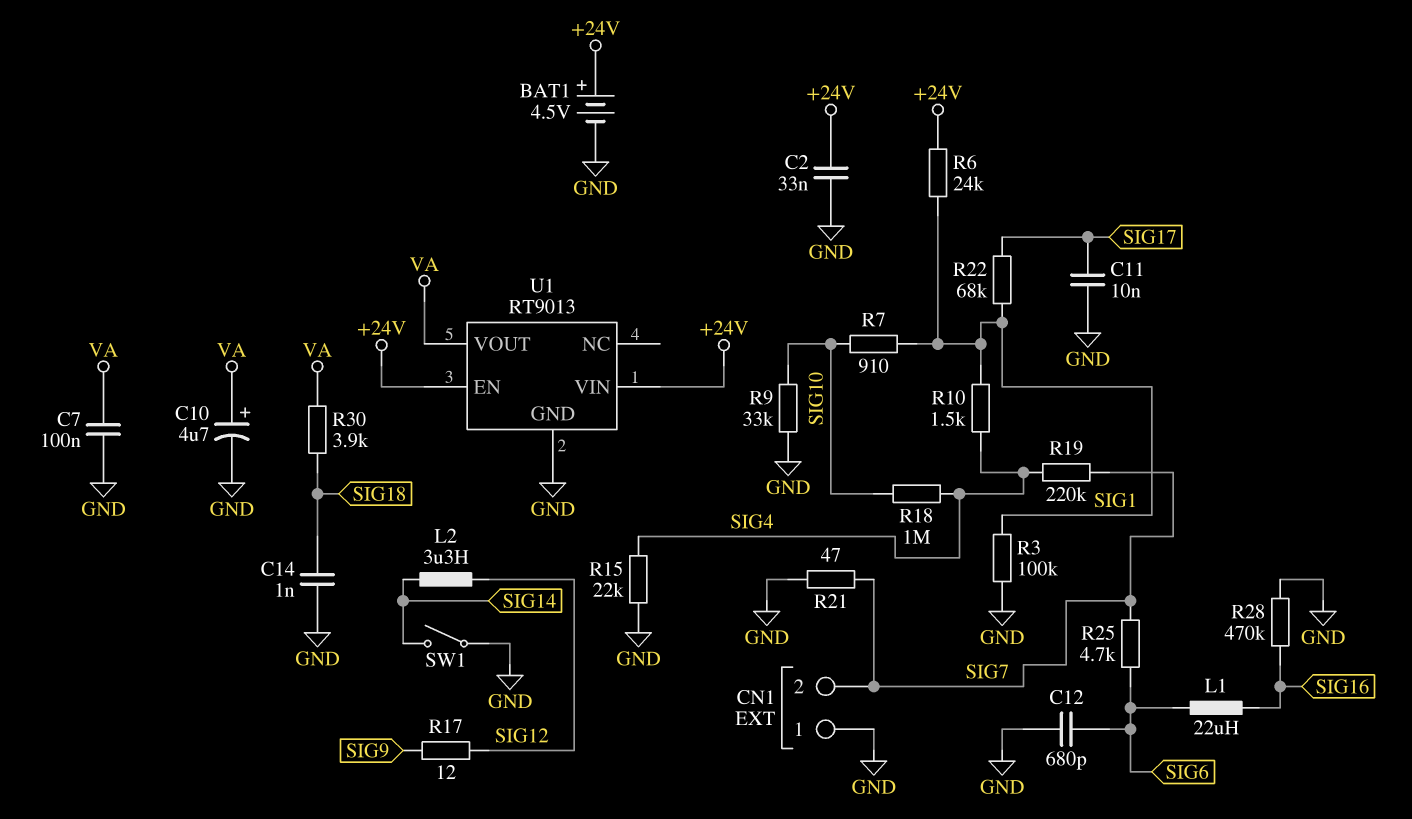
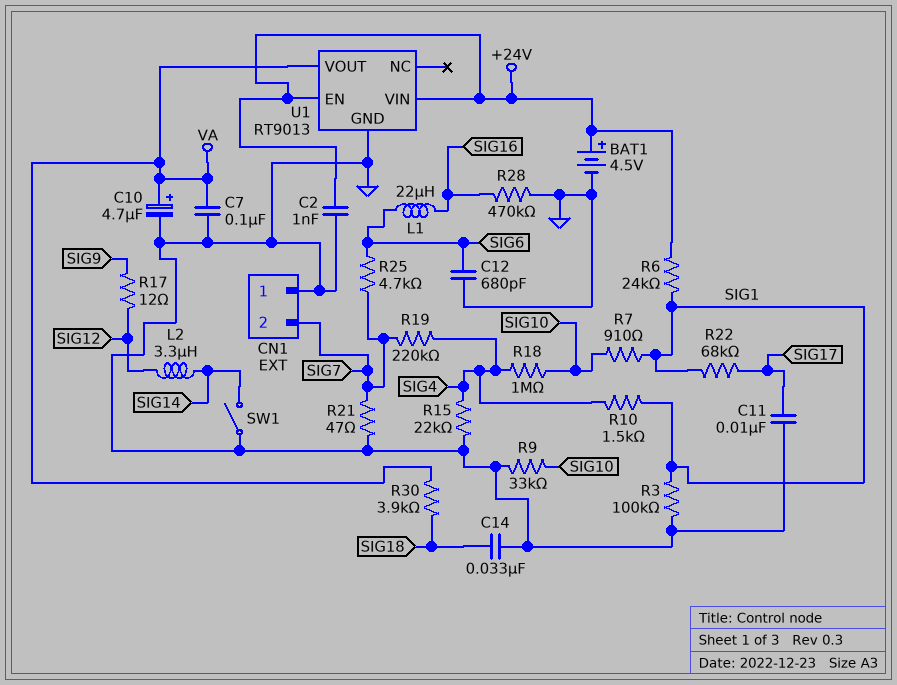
C2: 33nF (+24V, GND) -> 1nF (+24V, GND)
C14: 1nF (GND, SIG18) -> 33nF (GND, SIG18)

